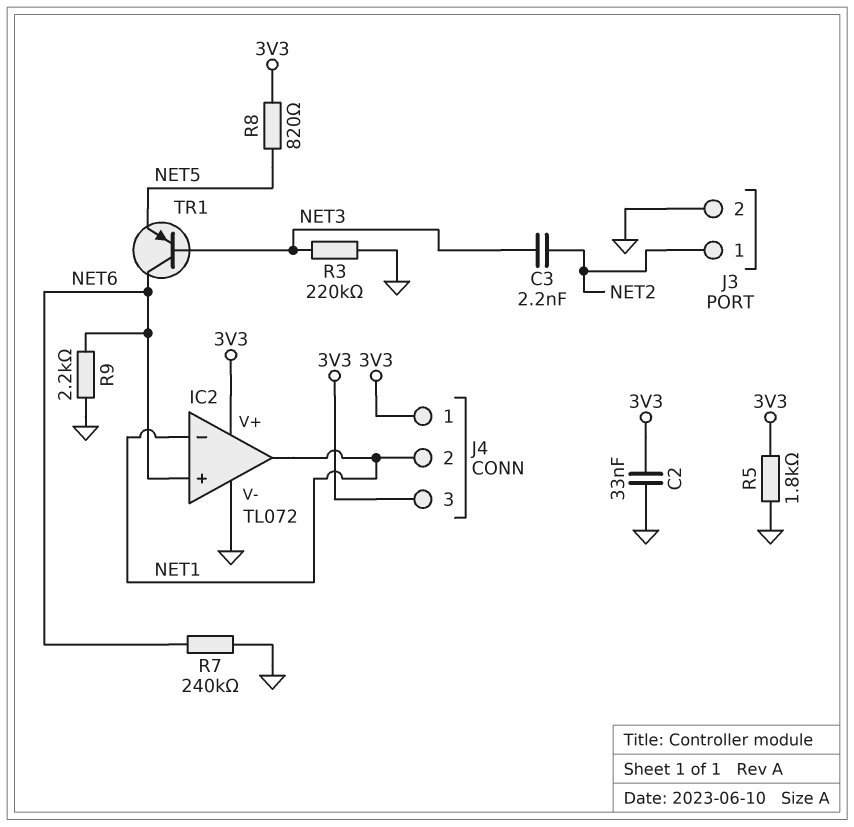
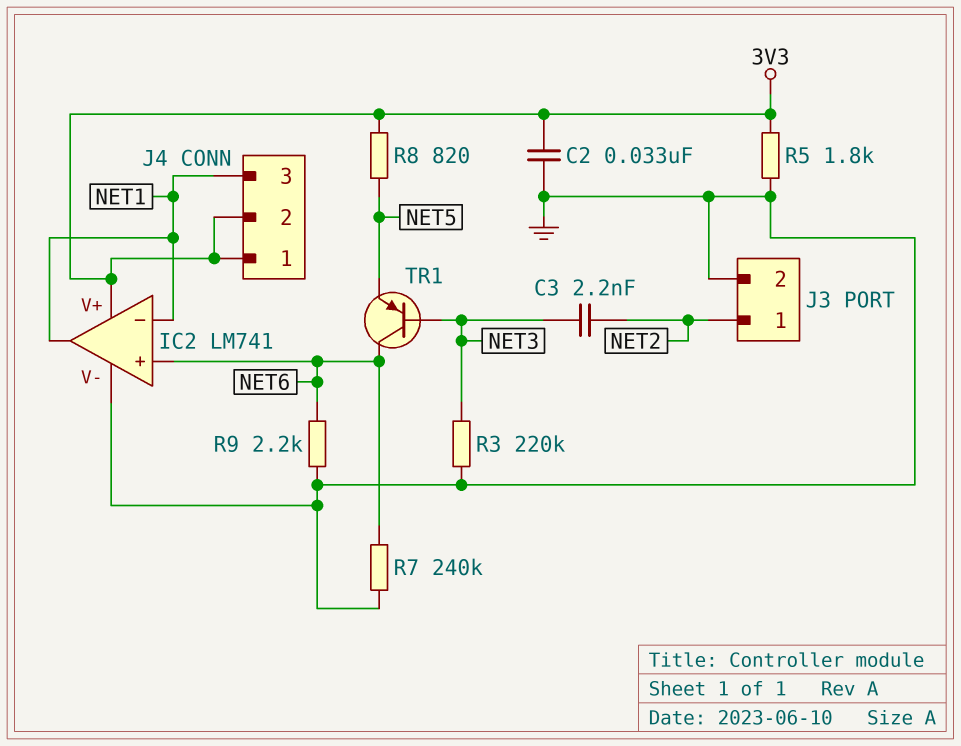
IC2: TL072 -> LM741
J4 pin 2: NET1 -> 3V3
J4 pin 3: 3V3 -> NET1

